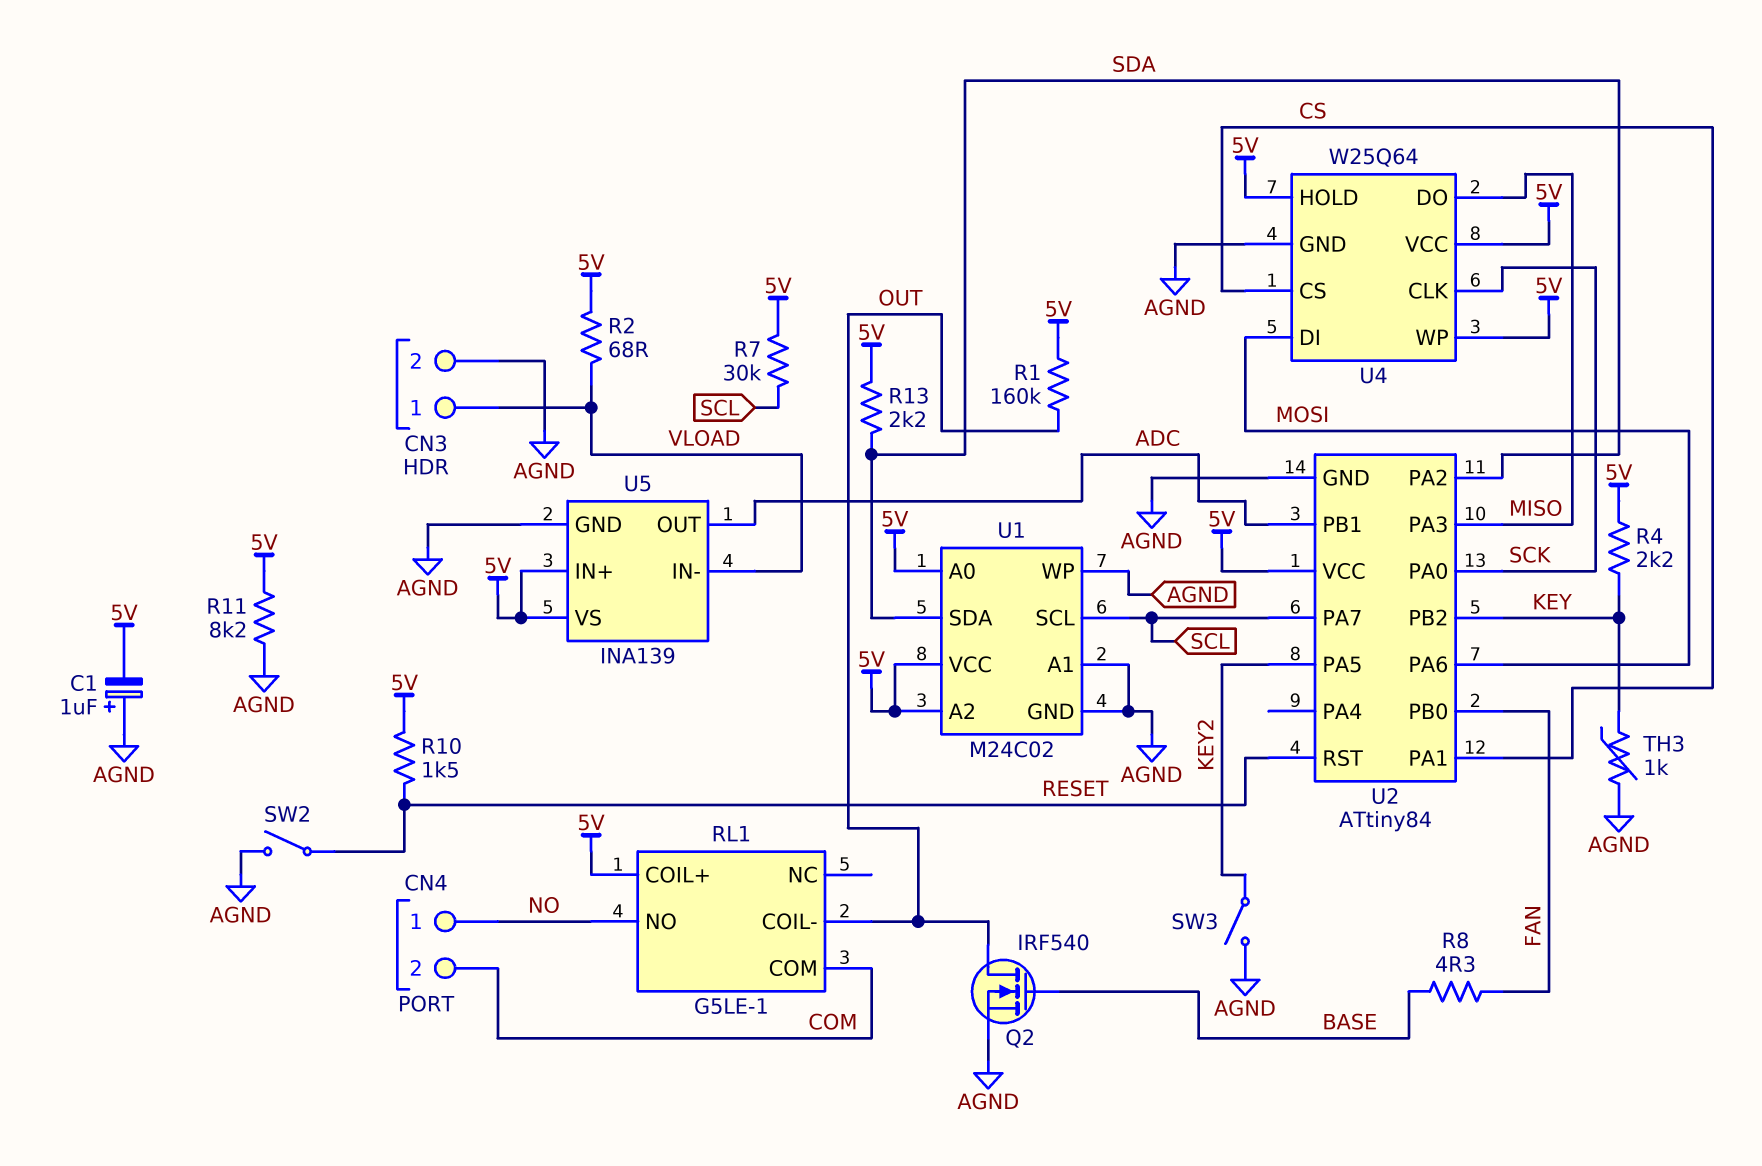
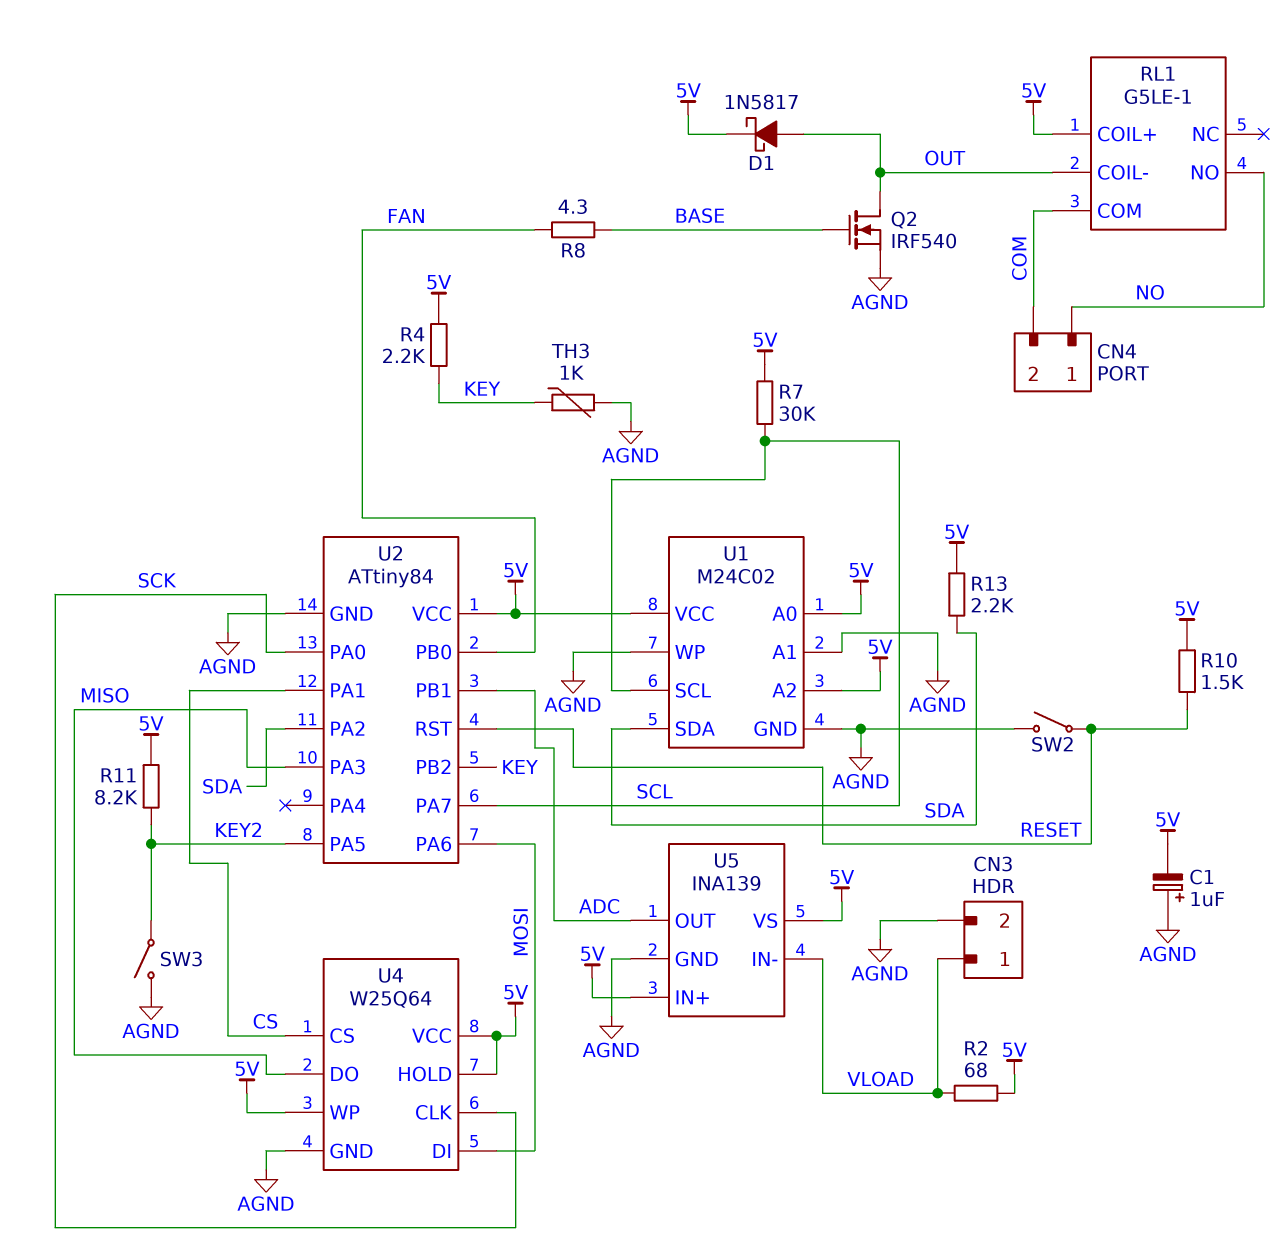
D1: none -> schottky 1N5817 (A OUT, K 5V)
R1: 160k (5V, OUT) -> none
R11: 8.2k (5V, AGND) -> 8.2k (5V, KEY2)

